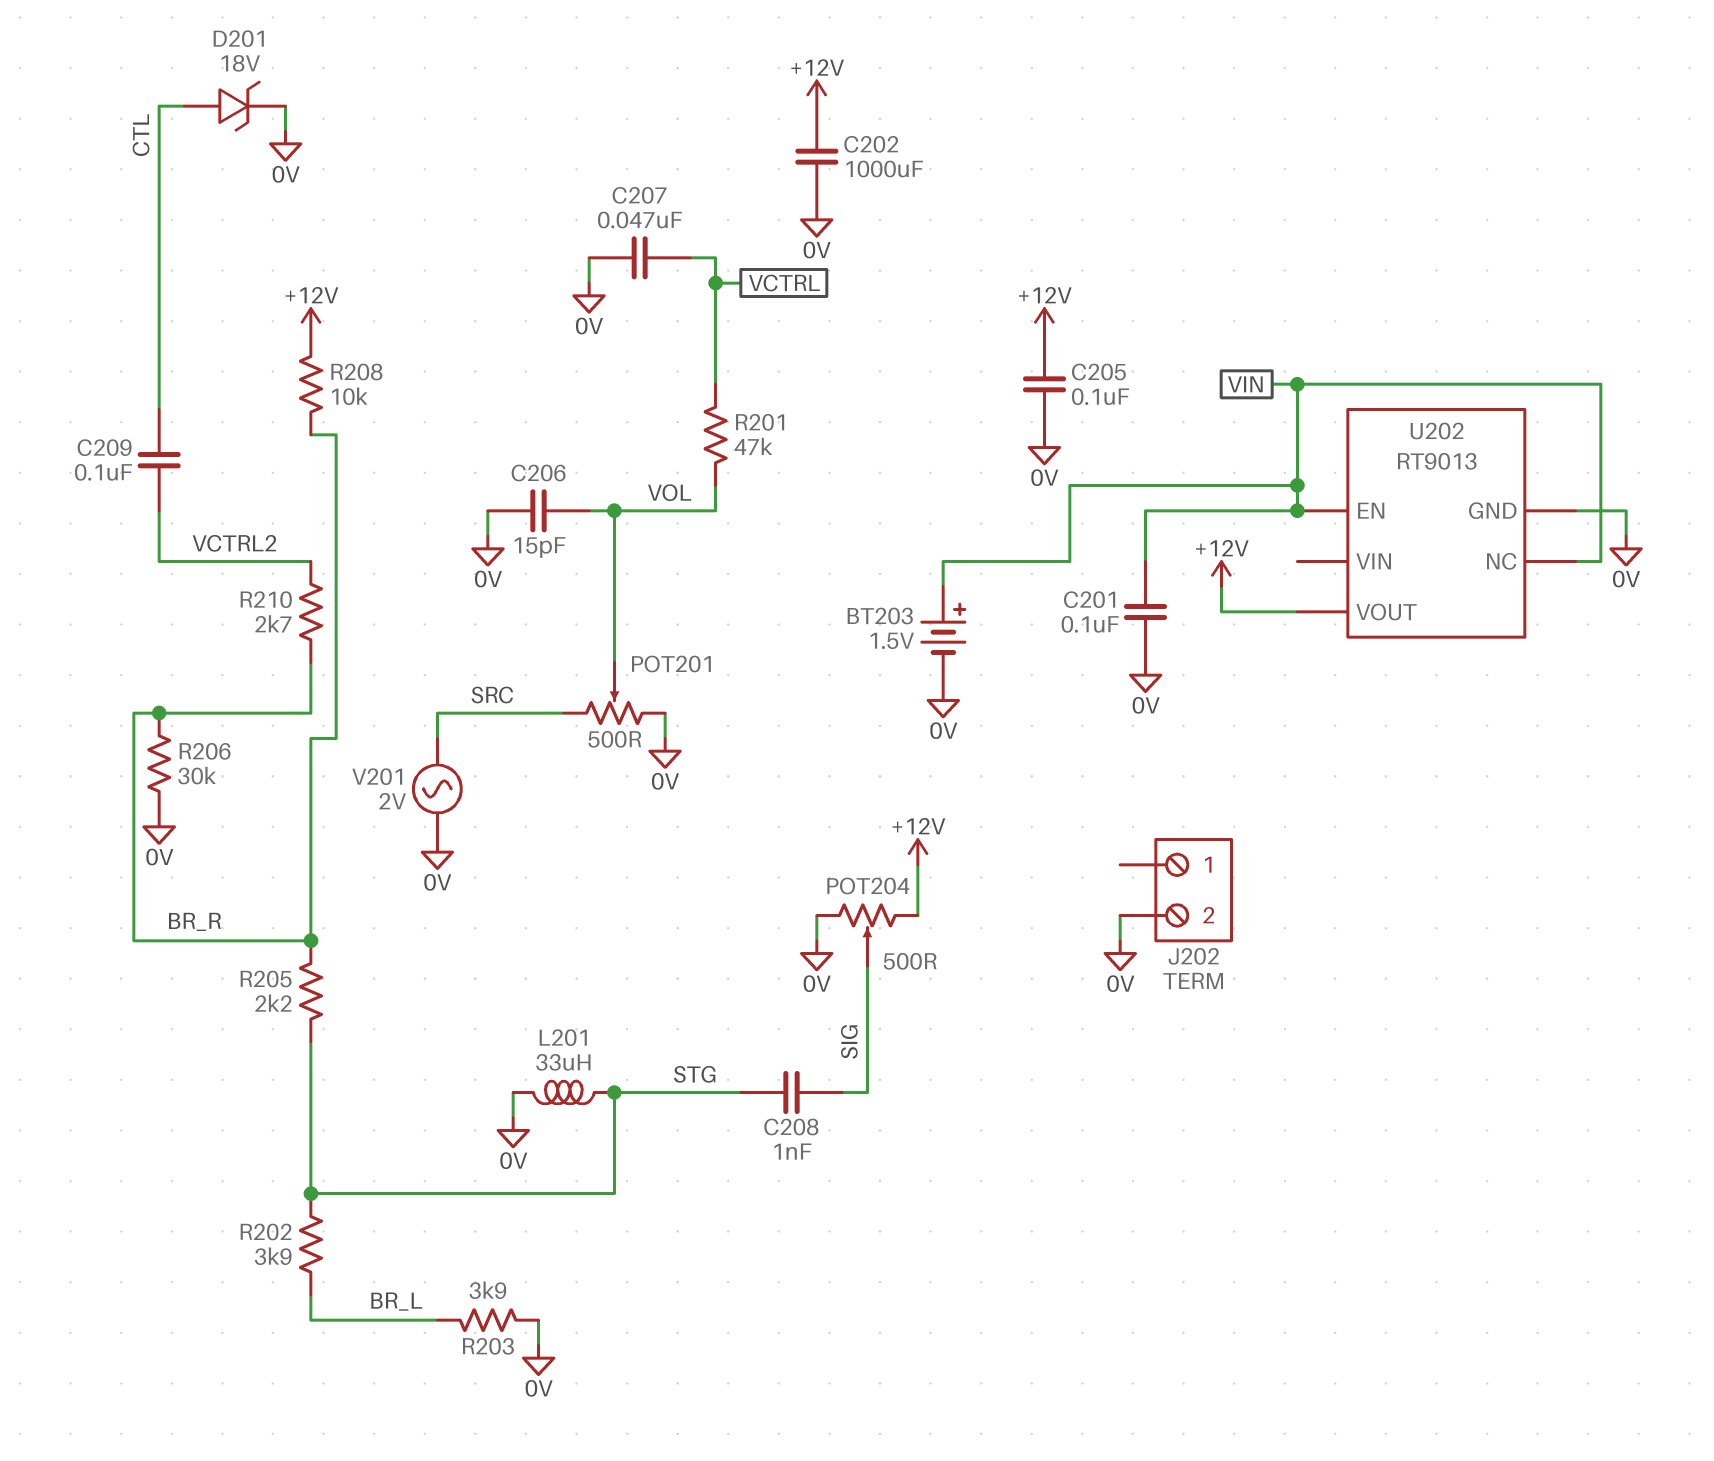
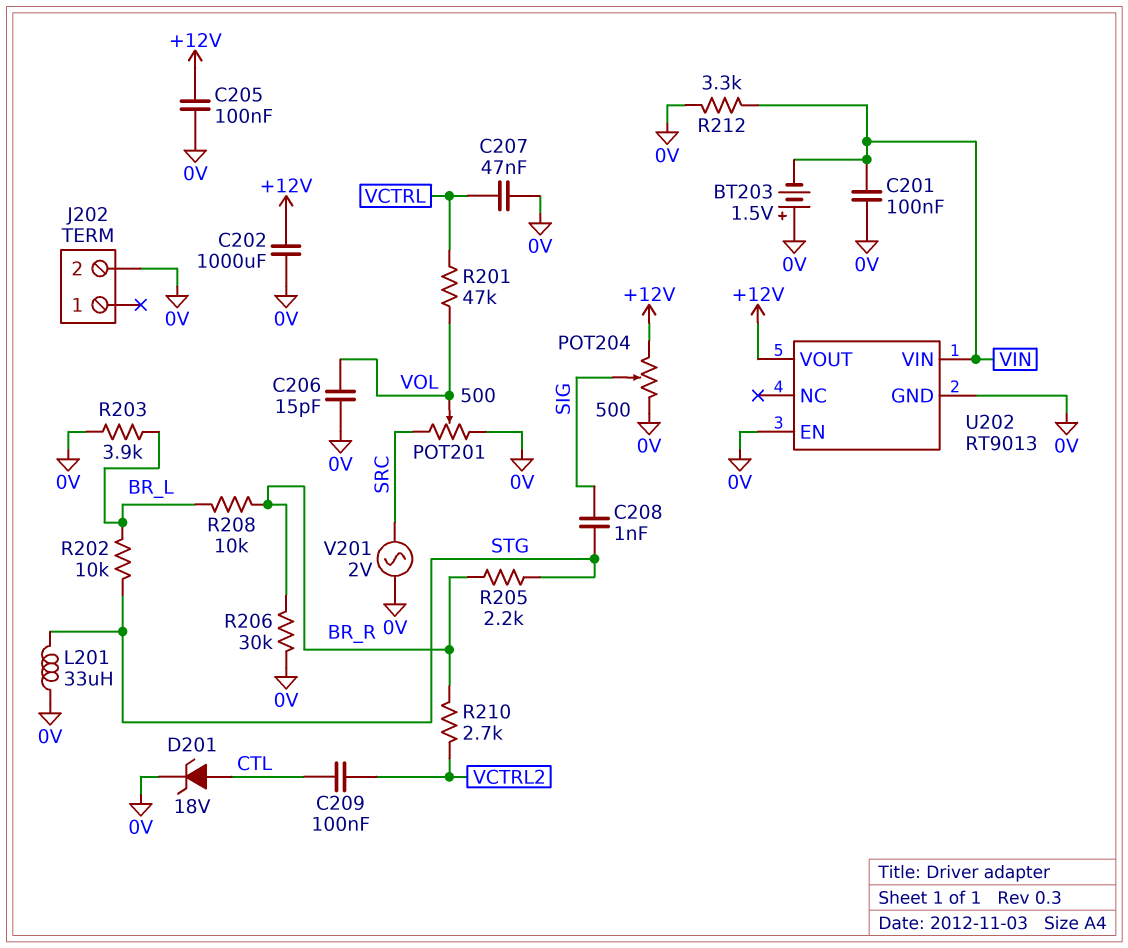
BT203: 1.5V (plus VIN, minus 0V) -> 1.5V (plus 0V, minus VIN)
R202: 3.9k (BR_L, STG) -> 10k (BR_L, STG)
R208: 10k (+12V, BR_R) -> 10k (BR_L, BR_R)
R212: none -> 3.3k (0V, VIN)
U202 pin EN: VIN -> 0V
U202 pin NC: VIN -> none
U202 pin VIN: none -> VIN

